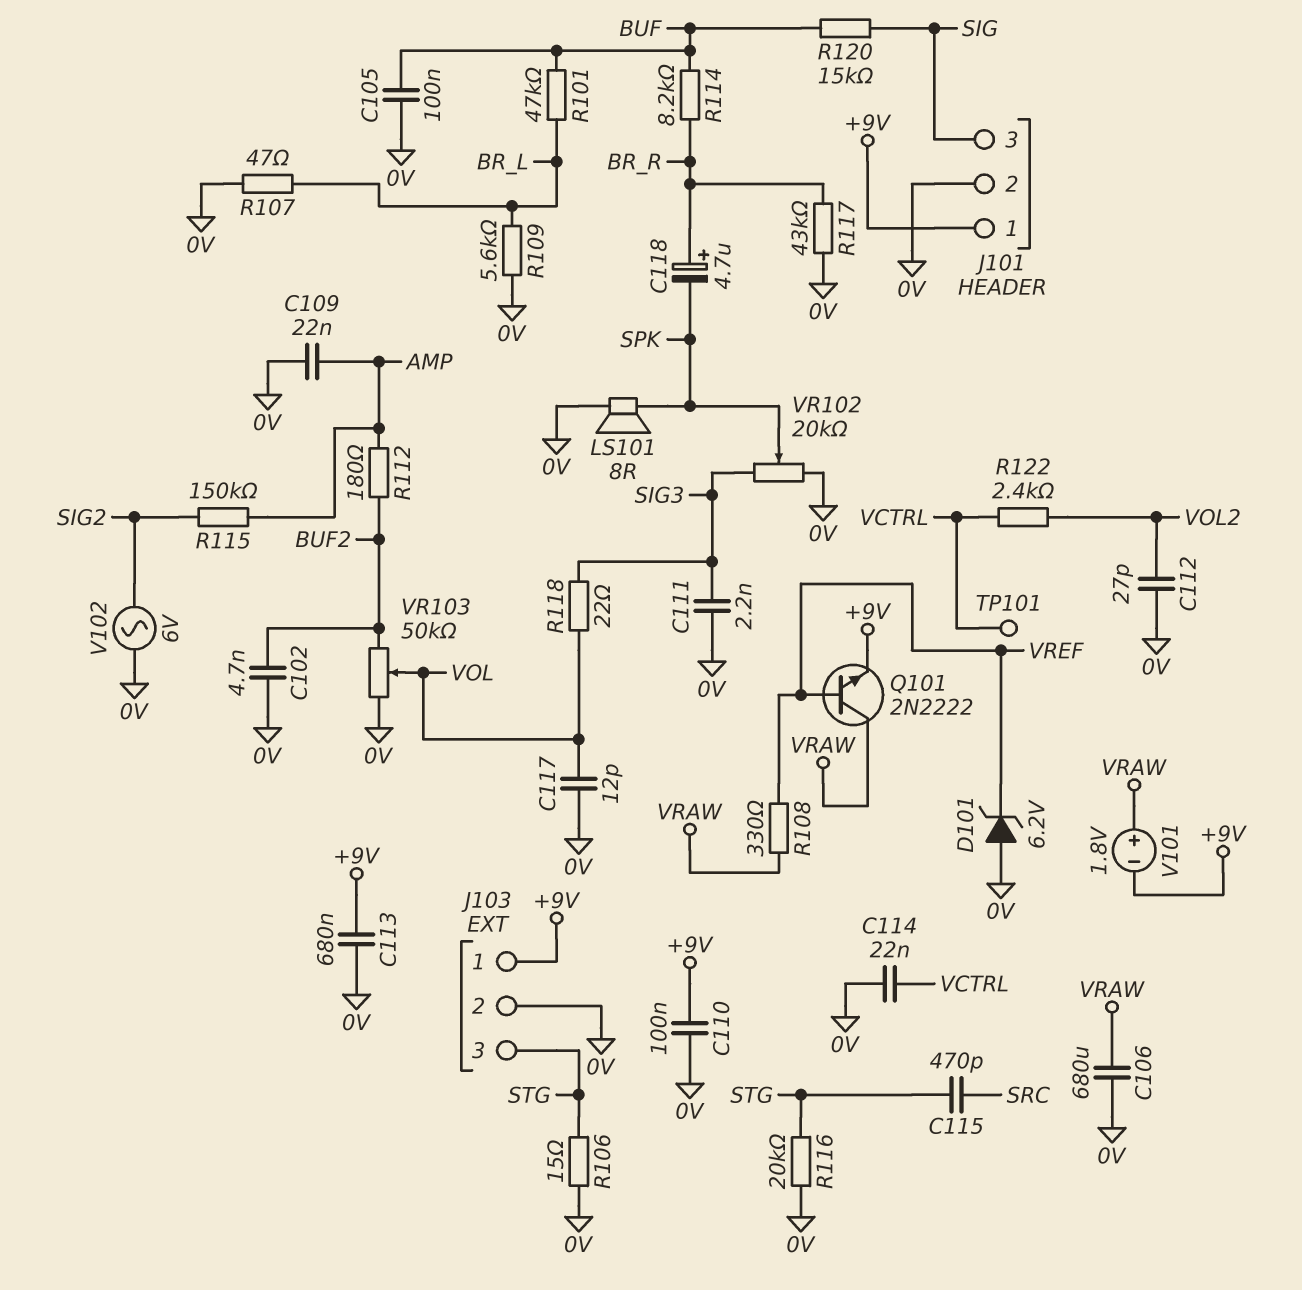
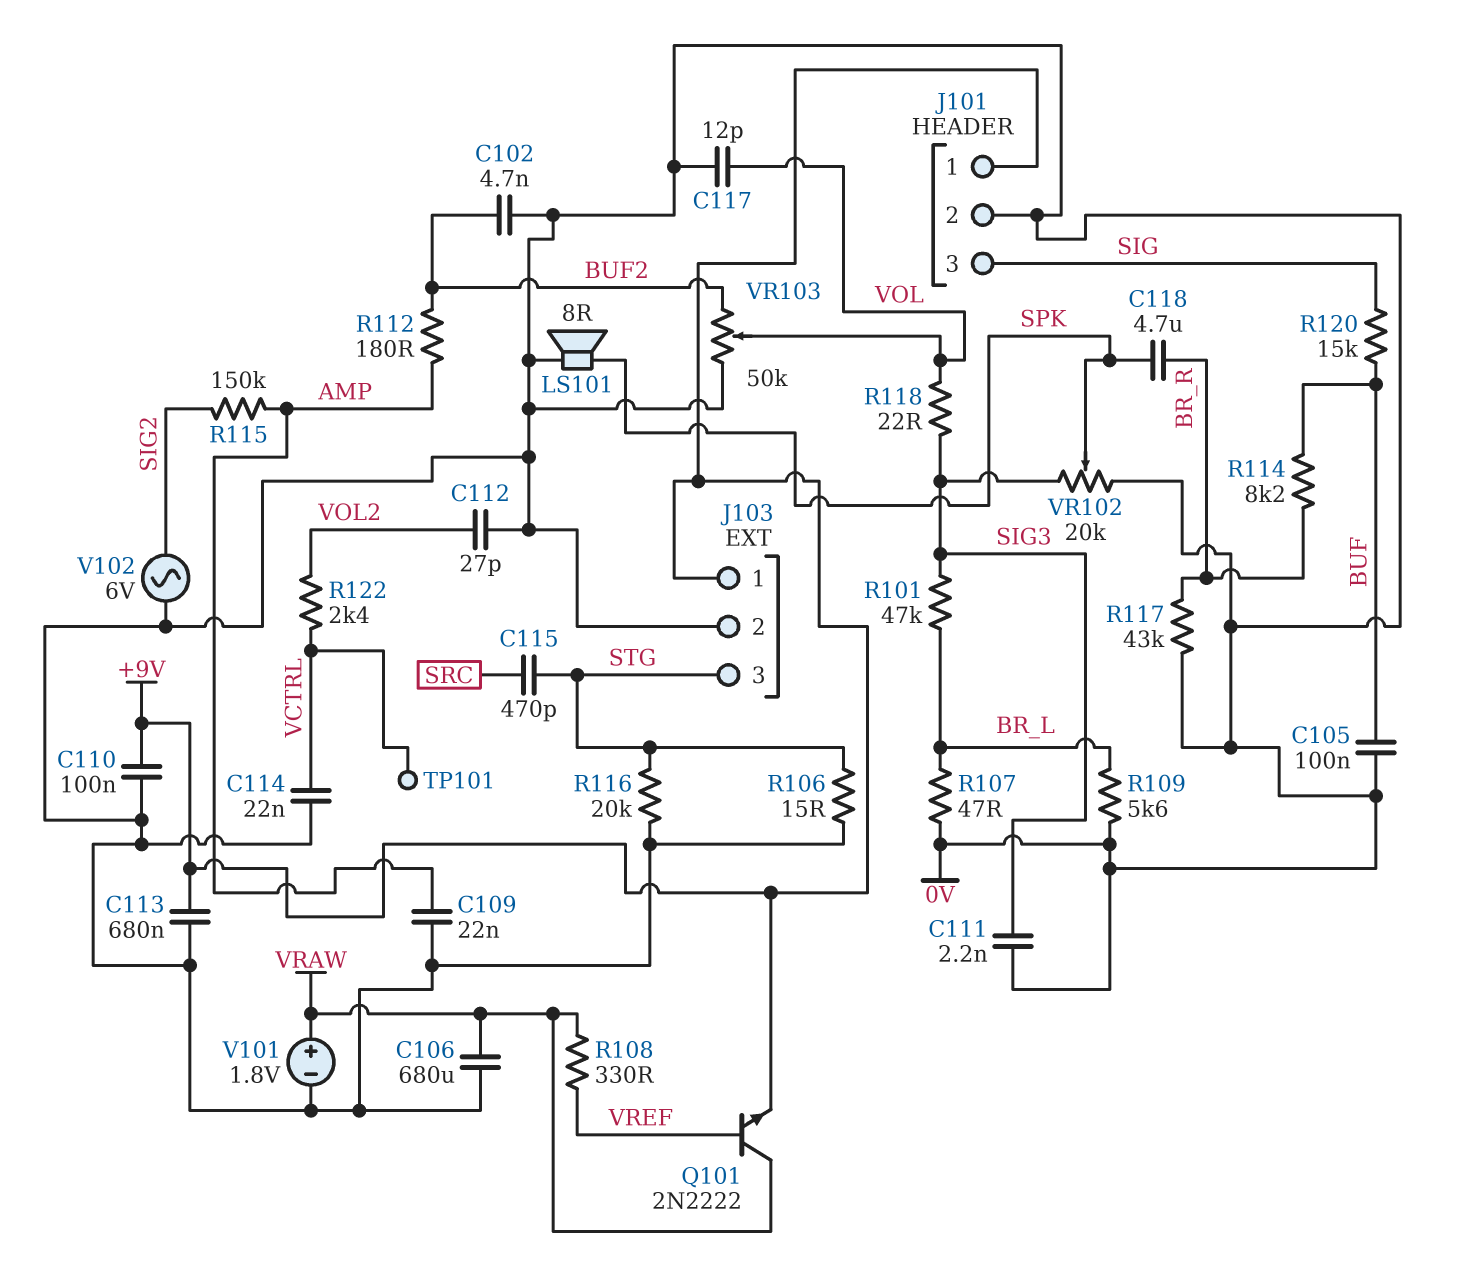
C118: 4.7uF (plus BR_R, minus SPK) -> 4.7uF (BR_R, SPK)
D101: zener 6.2V (A 0V, K VREF) -> none
R101: 47k (BR_L, BUF) -> 47k (BR_L, SIG3)
V101: 1.8V (plus VRAW, minus +9V) -> 1.8V (plus VRAW, minus 0V)

